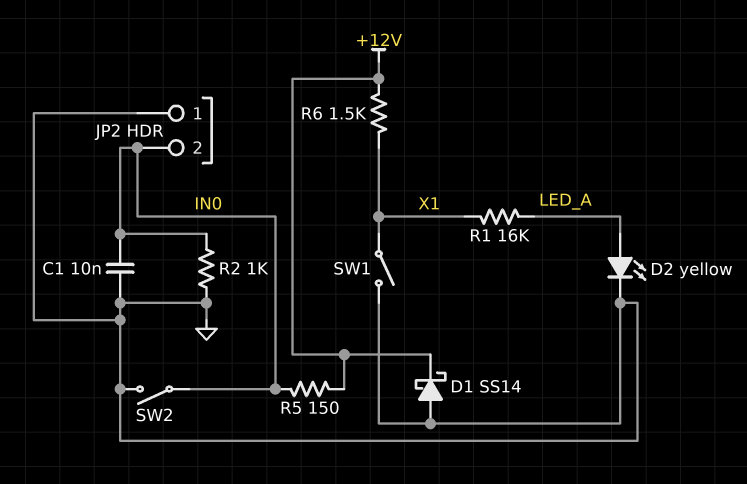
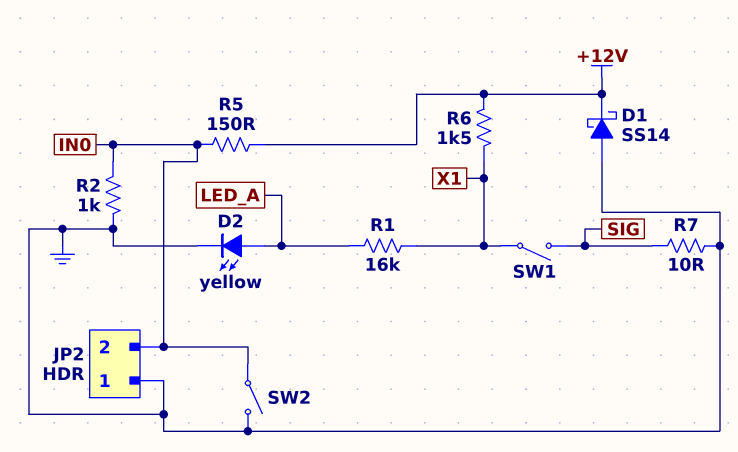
C1: 10nF (GND, IN0) -> none
R7: none -> 10 (GND, SIG)
SW1: switch (GND, X1) -> switch (SIG, X1)

